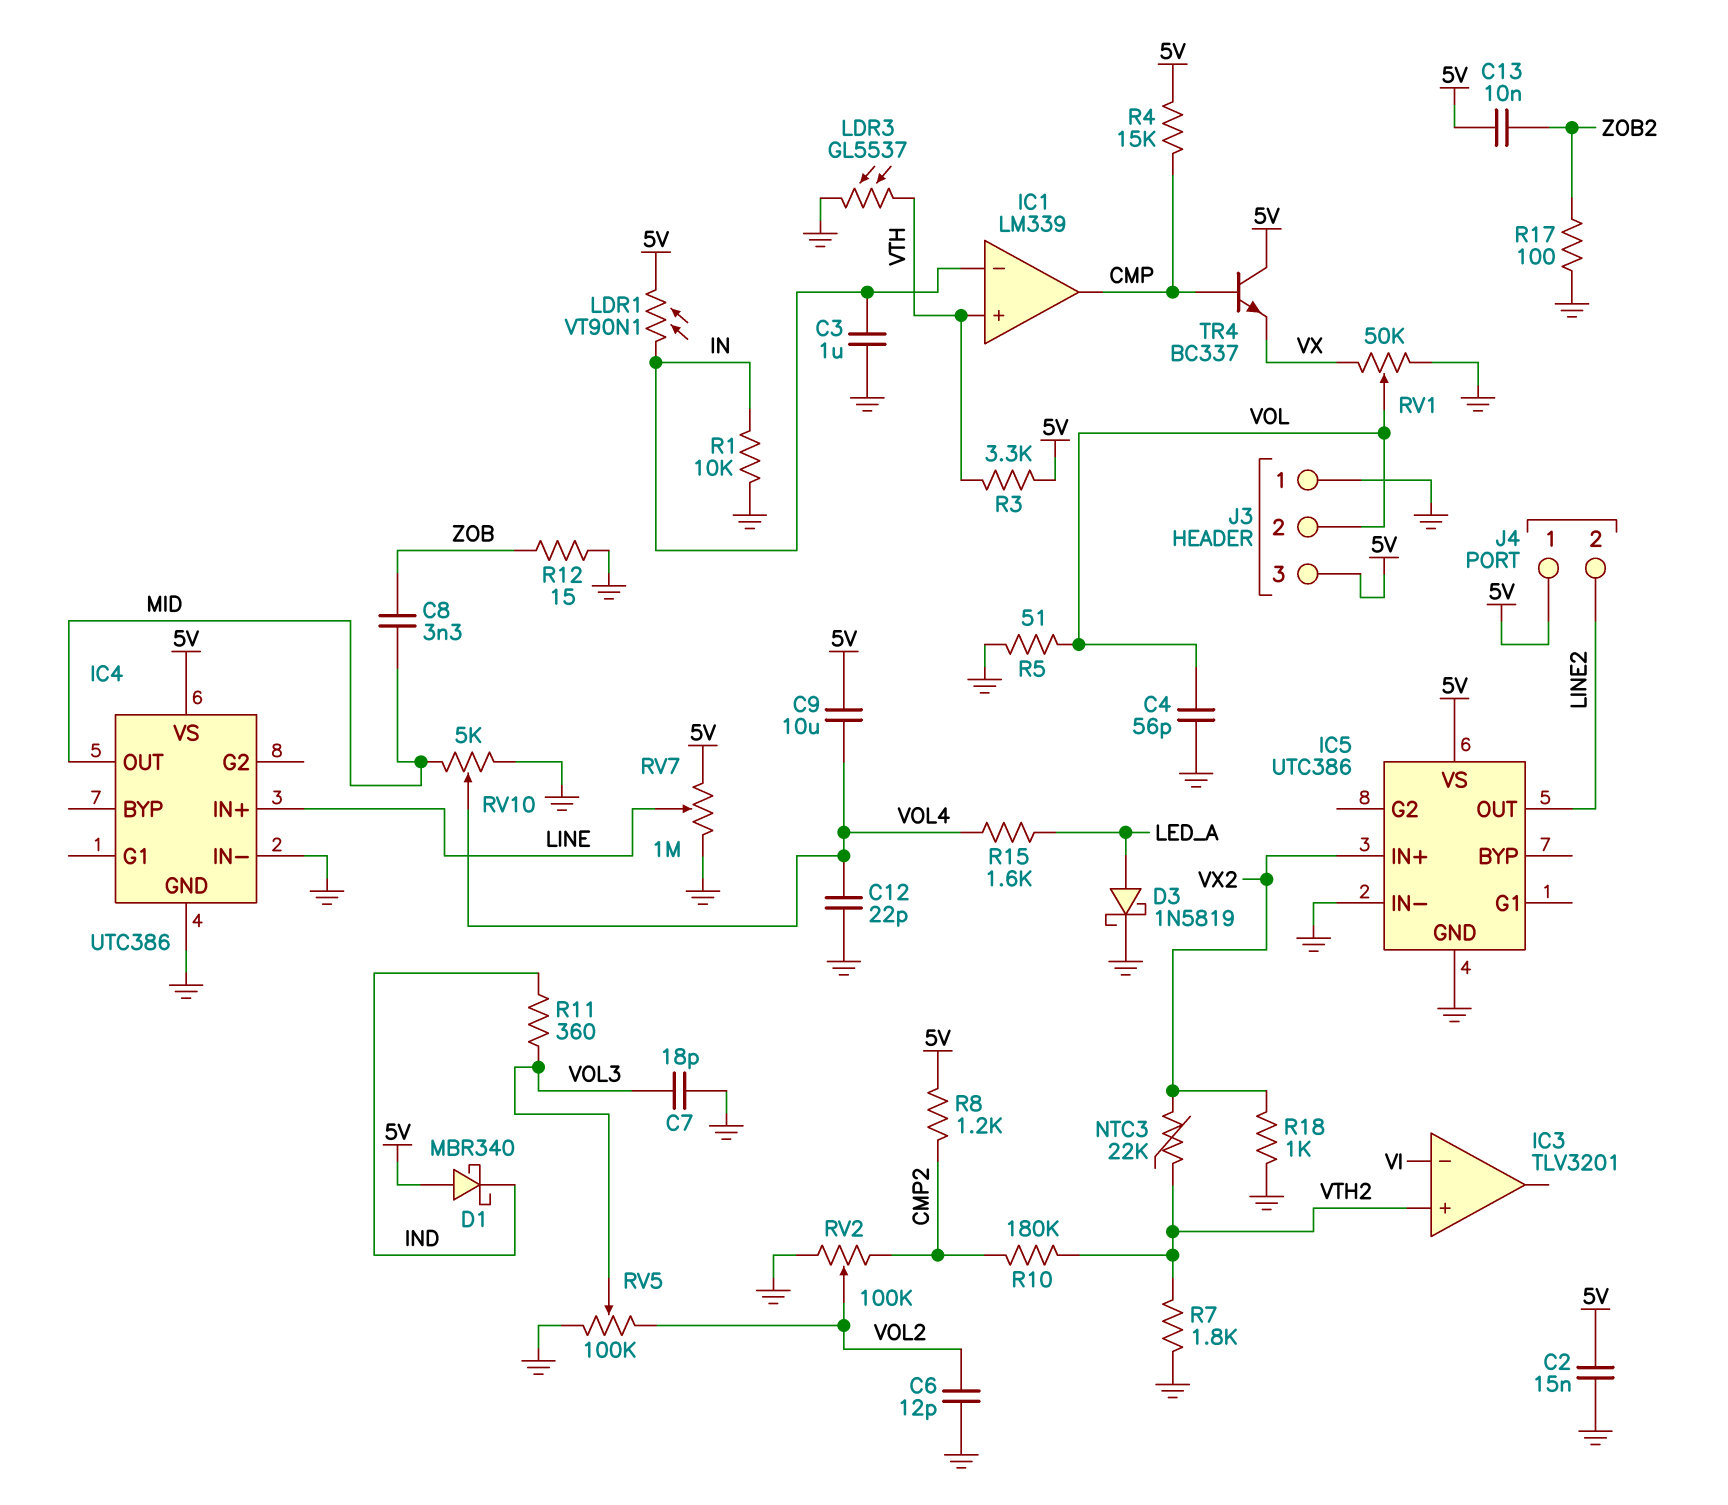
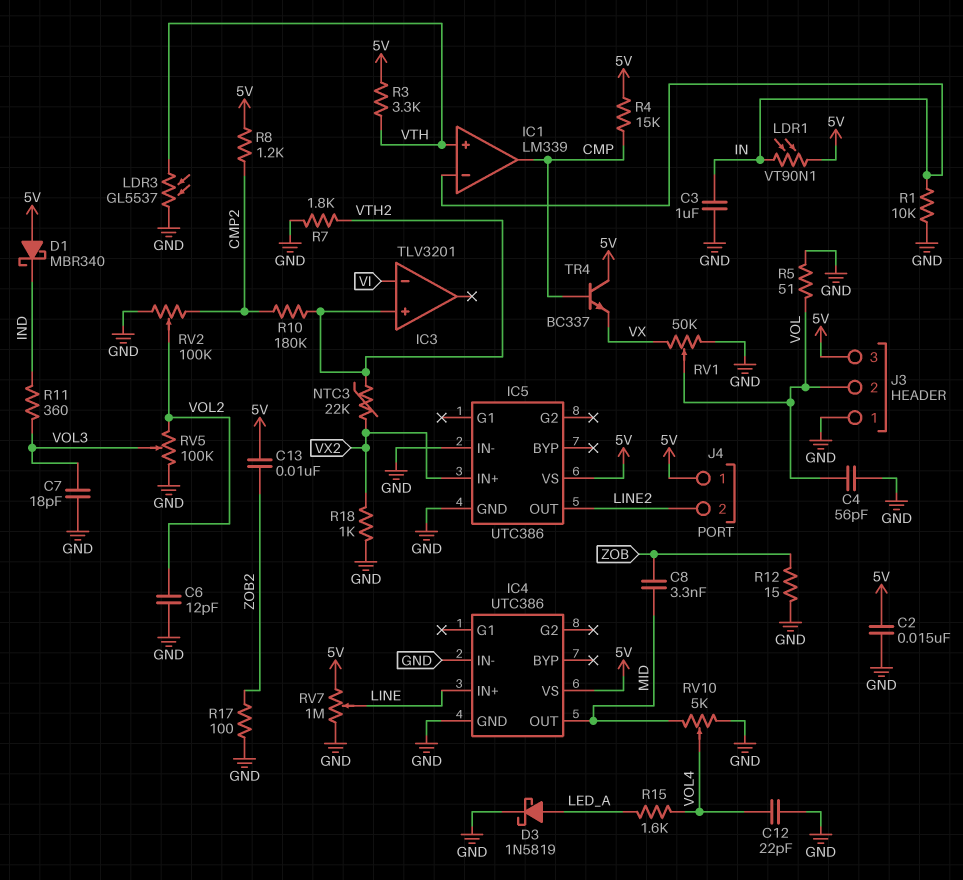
C9: 10uF (5V, VOL4) -> none

